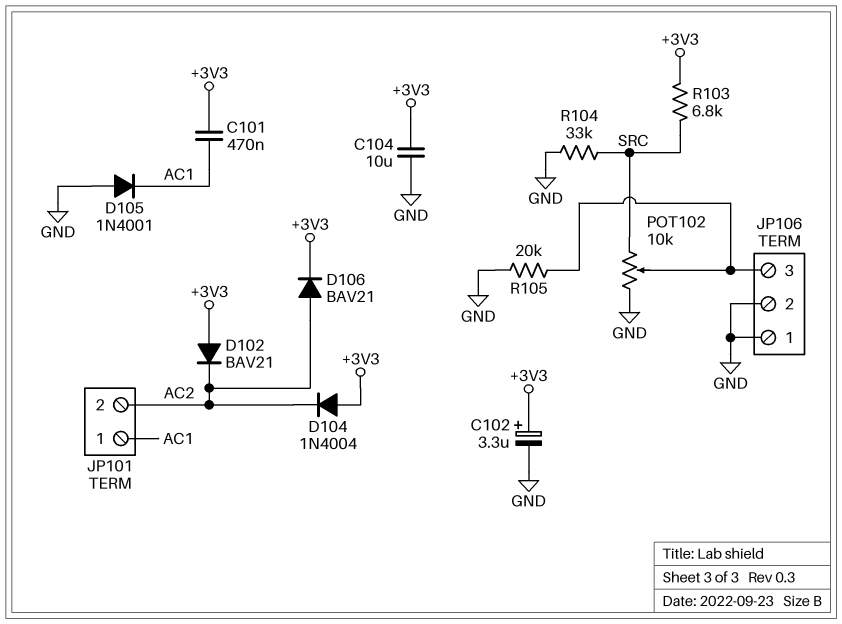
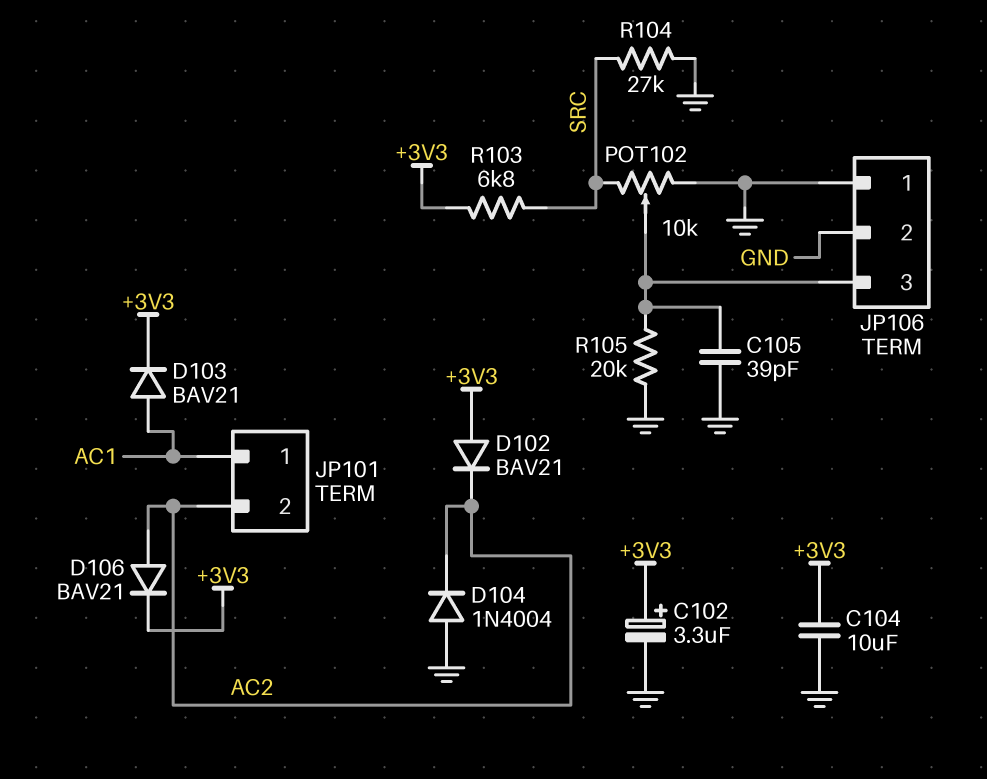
C101: 470nF (+3V3, AC1) -> none
C105: none -> 39pF (GND, JP106/3)
D103: none -> diode BAV21 (A AC1, K +3V3)
D104: diode 1N4004 (A +3V3, K AC2) -> diode 1N4004 (A GND, K AC2)
D105: diode 1N4001 (A GND, K AC1) -> none
R104: 33k (GND, SRC) -> 27k (GND, SRC)

